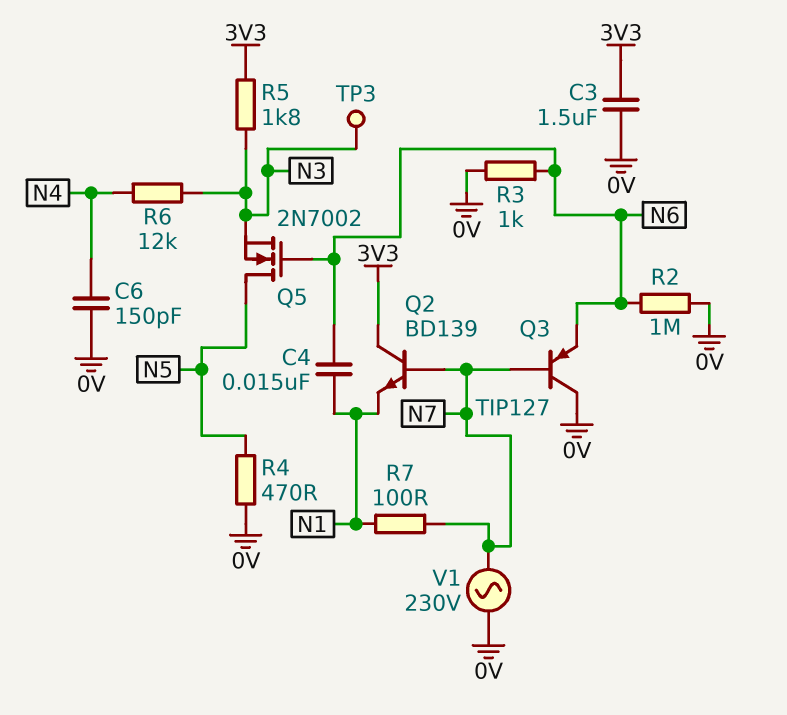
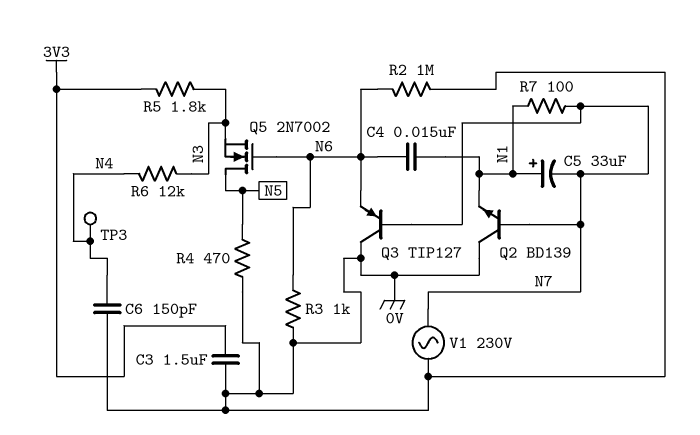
C5: none -> 33uF (plus N1, minus N7)
Q2: NPN BD139 (B N7, C 3V3, E N1) -> NPN BD139 (B N7, C 0V, E N1)
TP3: test point (N3) -> test point (N4)

